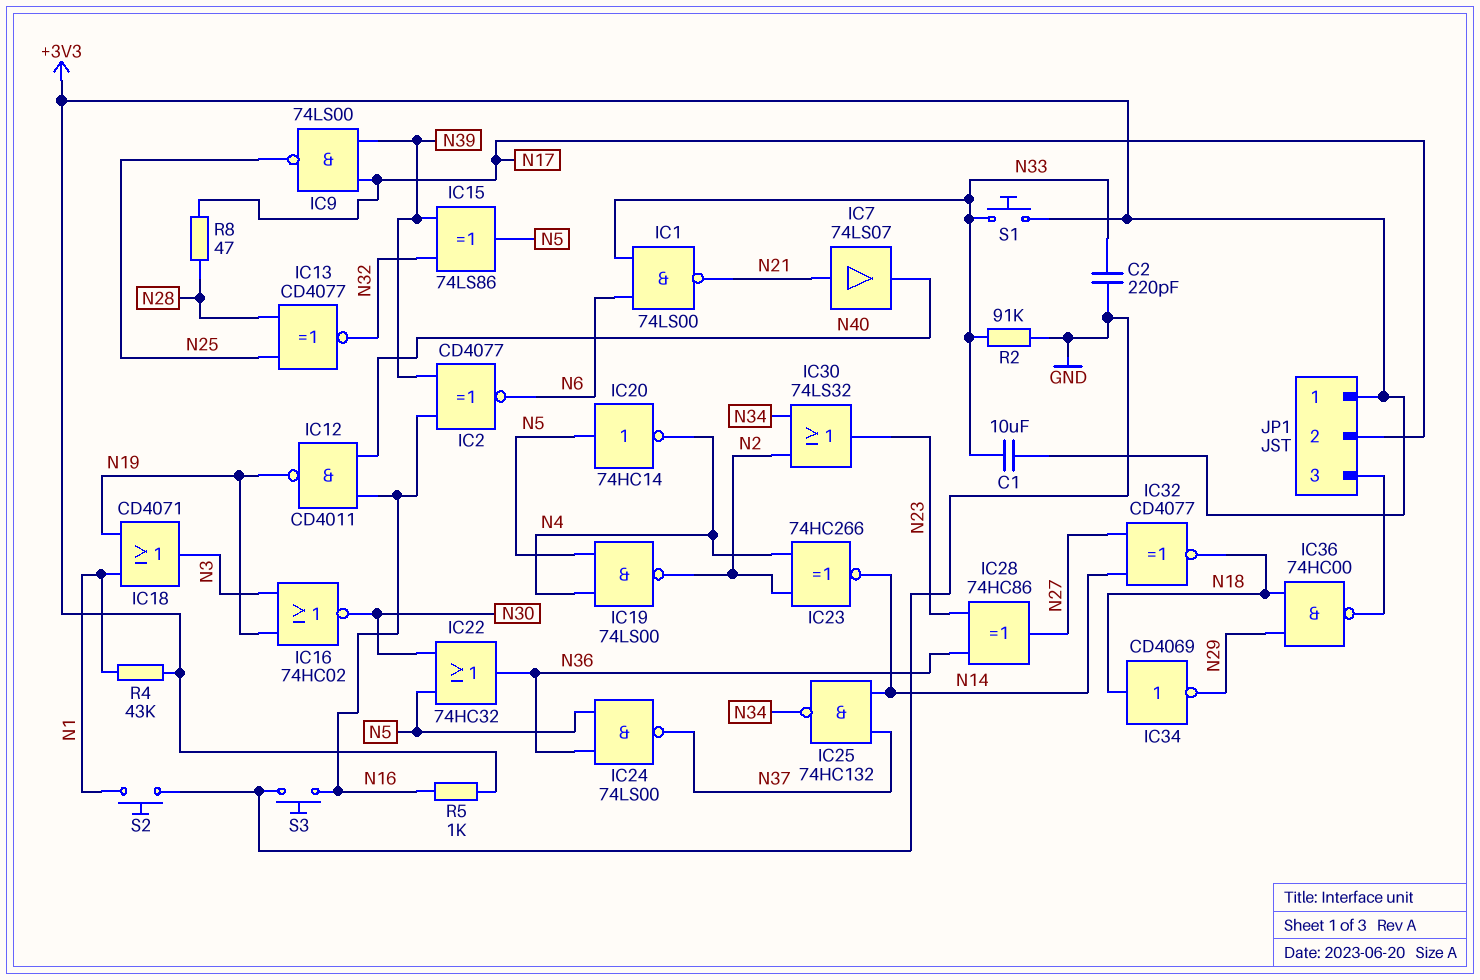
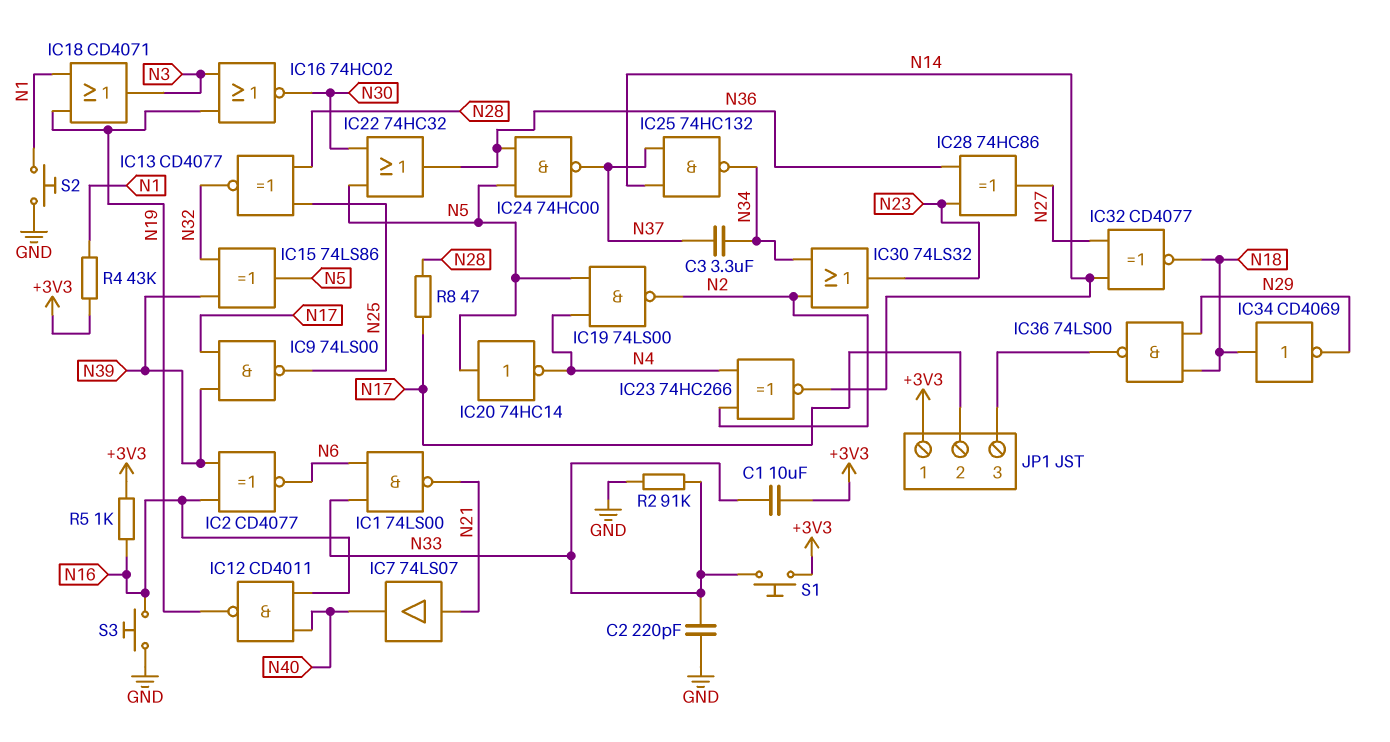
C3: none -> 3.3uF (N34, N37)
IC24: NAND 74LS00 (in N5, in N36, out N37) -> NAND 74HC00 (in N5, in N36, out N37)
IC36: NAND 74HC00 (in N18, in N29, out JP1/3) -> NAND 74LS00 (in N18, in N29, out JP1/3)

